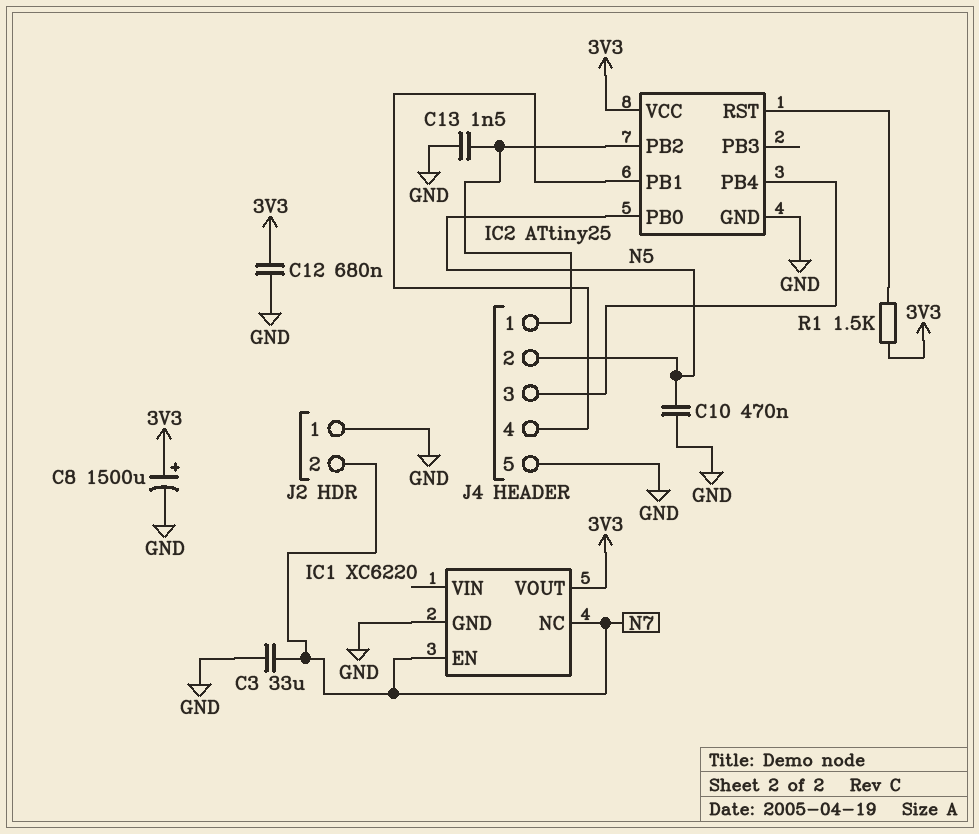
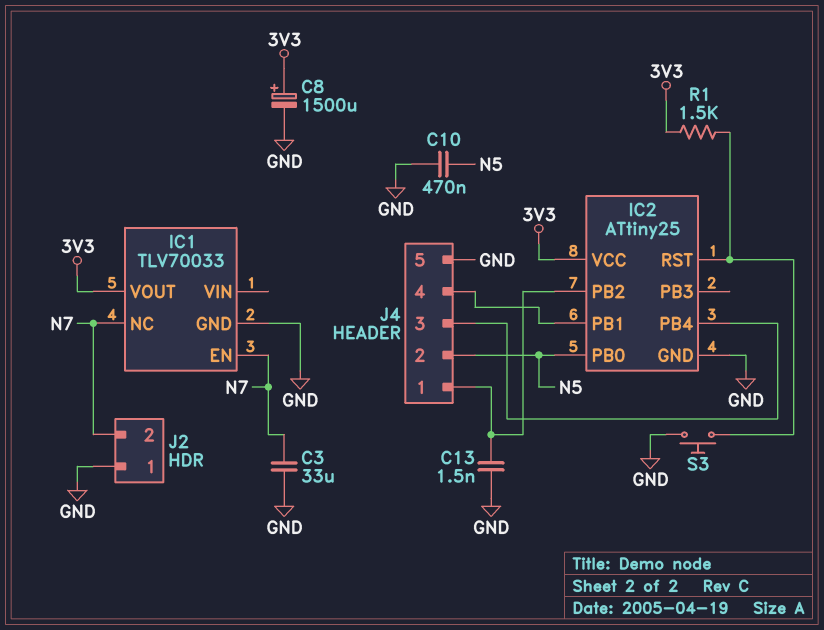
C12: 680nF (3V3, GND) -> none
IC1: XC6220 -> TLV70033
S3: none -> button (GND, IC2/RST)

